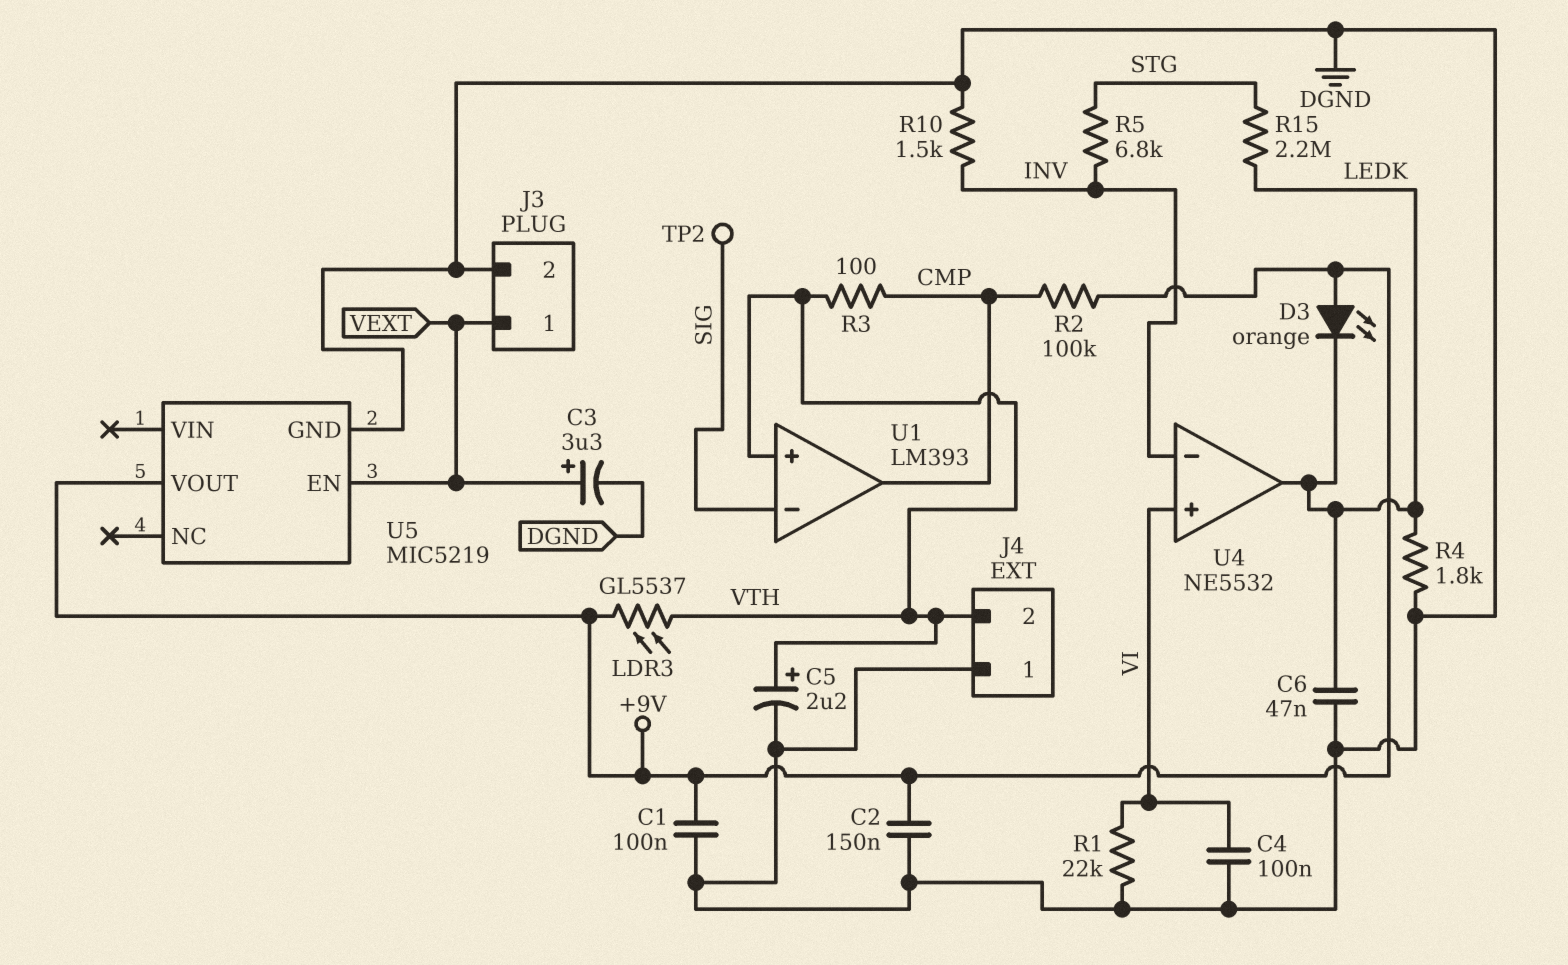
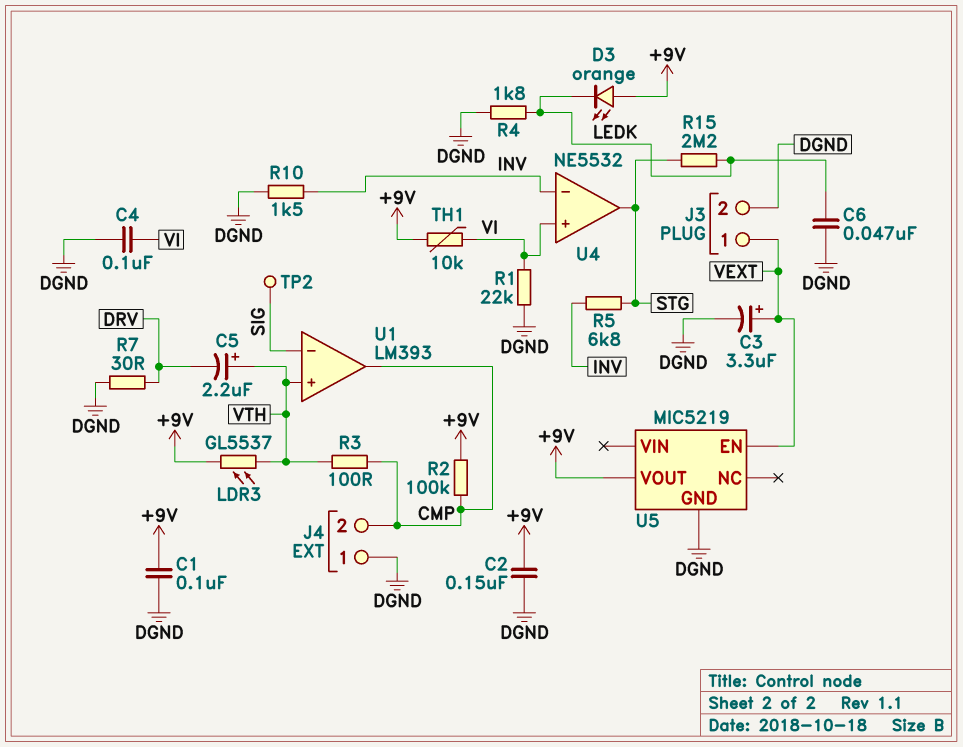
C5: 2.2uF (plus VTH, minus DGND) -> 2.2uF (plus VTH, minus DRV)
J4 pin 2: VTH -> CMP
R7: none -> 30 (DGND, DRV)
TH1: none -> 10k (+9V, VI)
U4 pin out: LEDK -> STG

